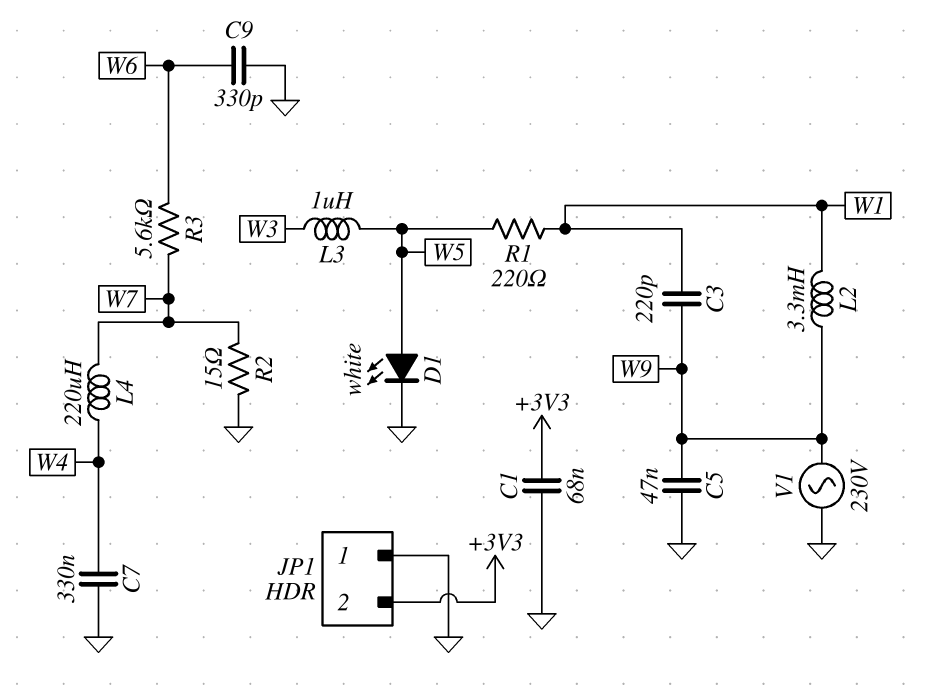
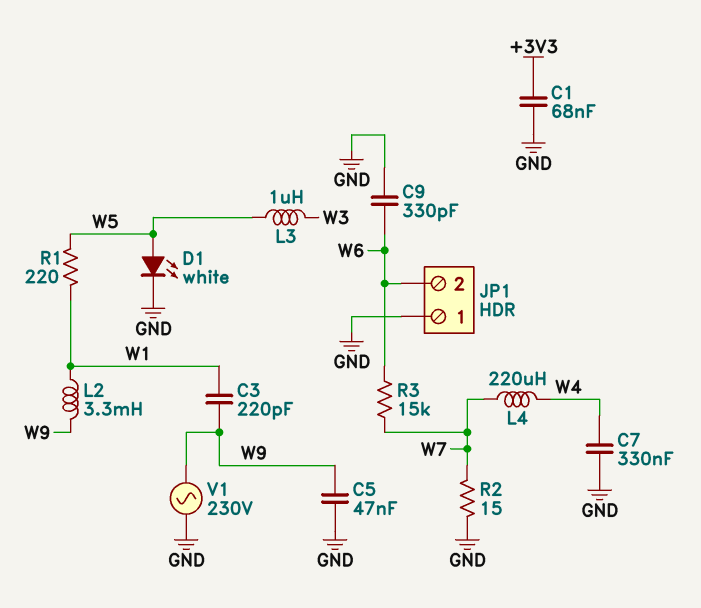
JP1 pin 2: +3V3 -> W6
R3: 5.6k (W6, W7) -> 15k (W6, W7)

